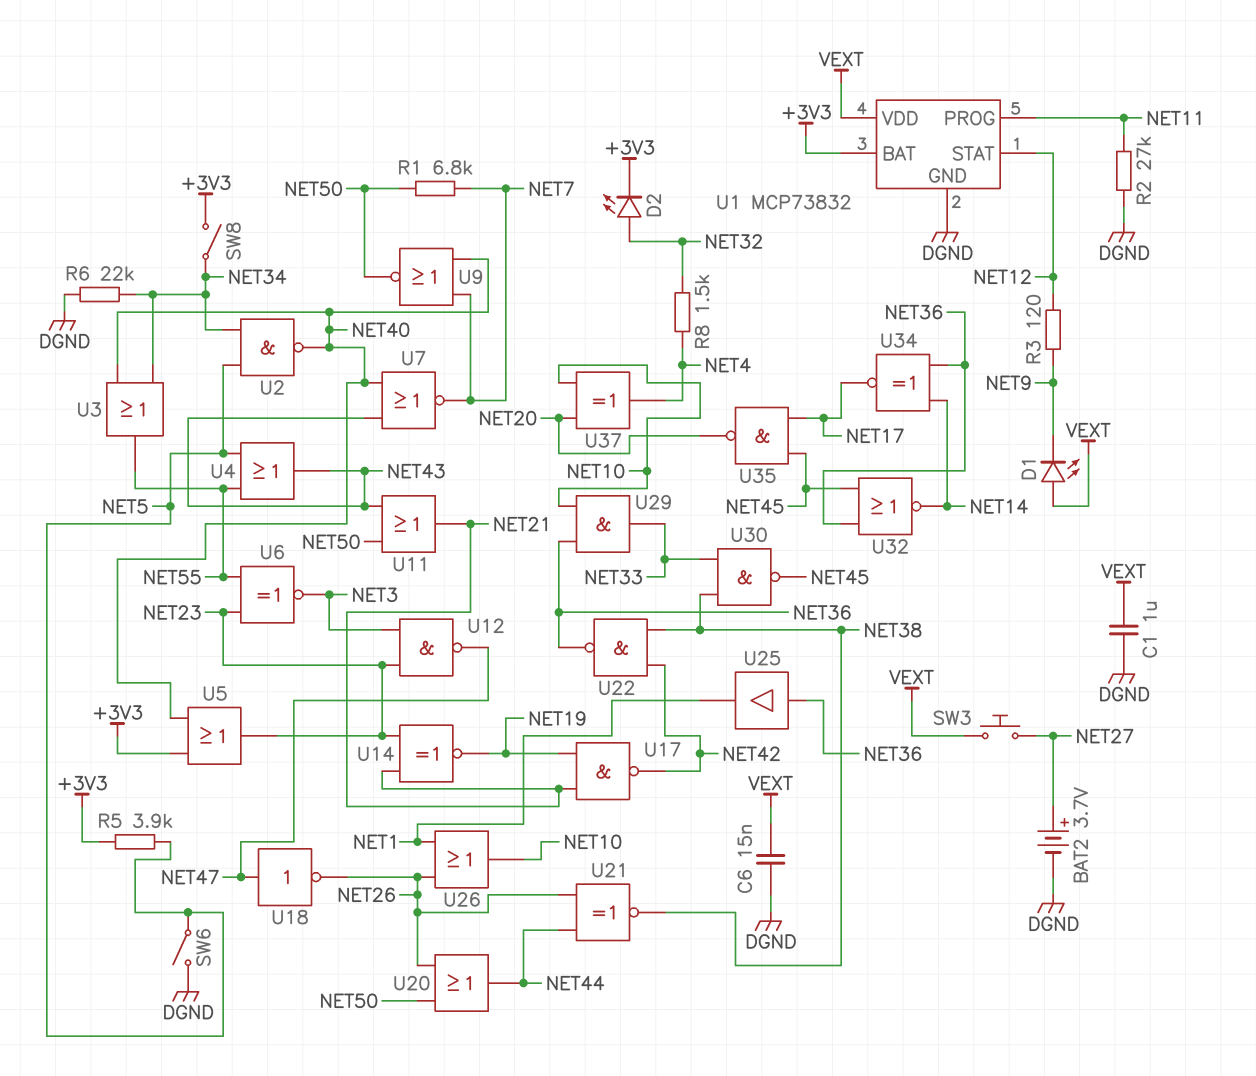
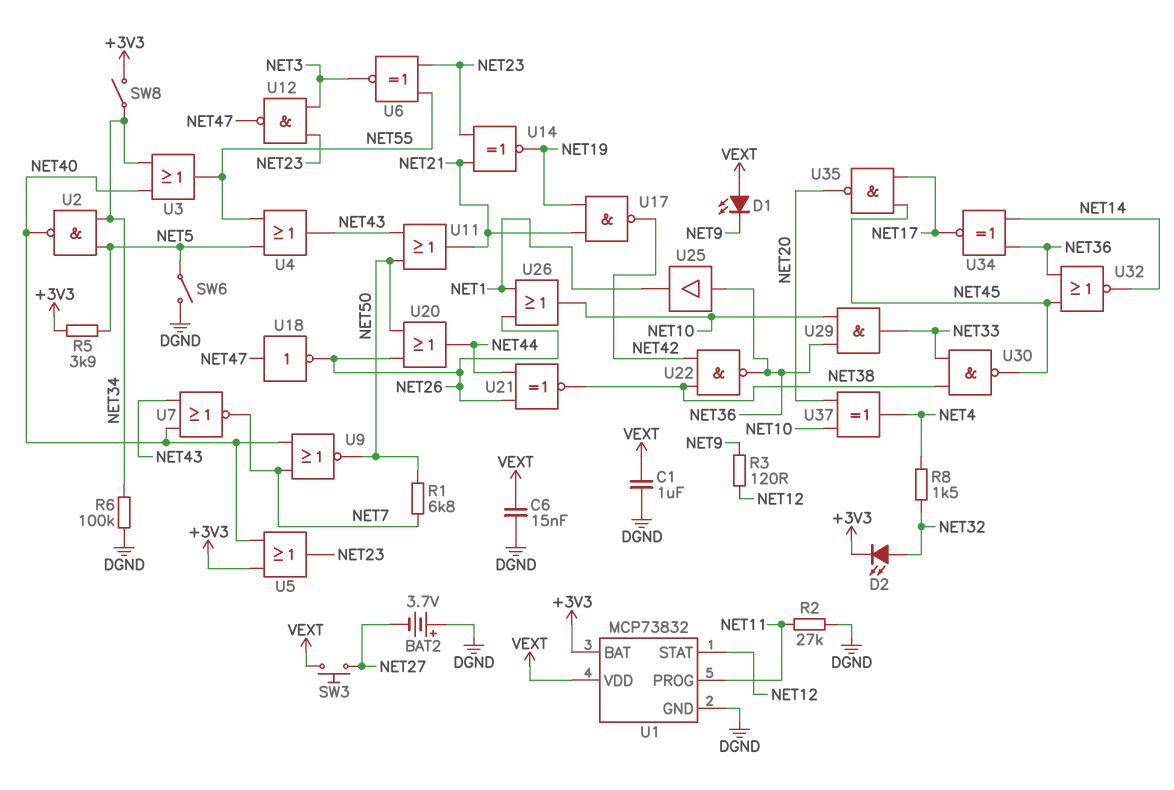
BAT2: 3.7V (plus NET27, minus DGND) -> 3.7V (plus DGND, minus NET27)
R6: 22k (DGND, NET34) -> 100k (DGND, NET34)

